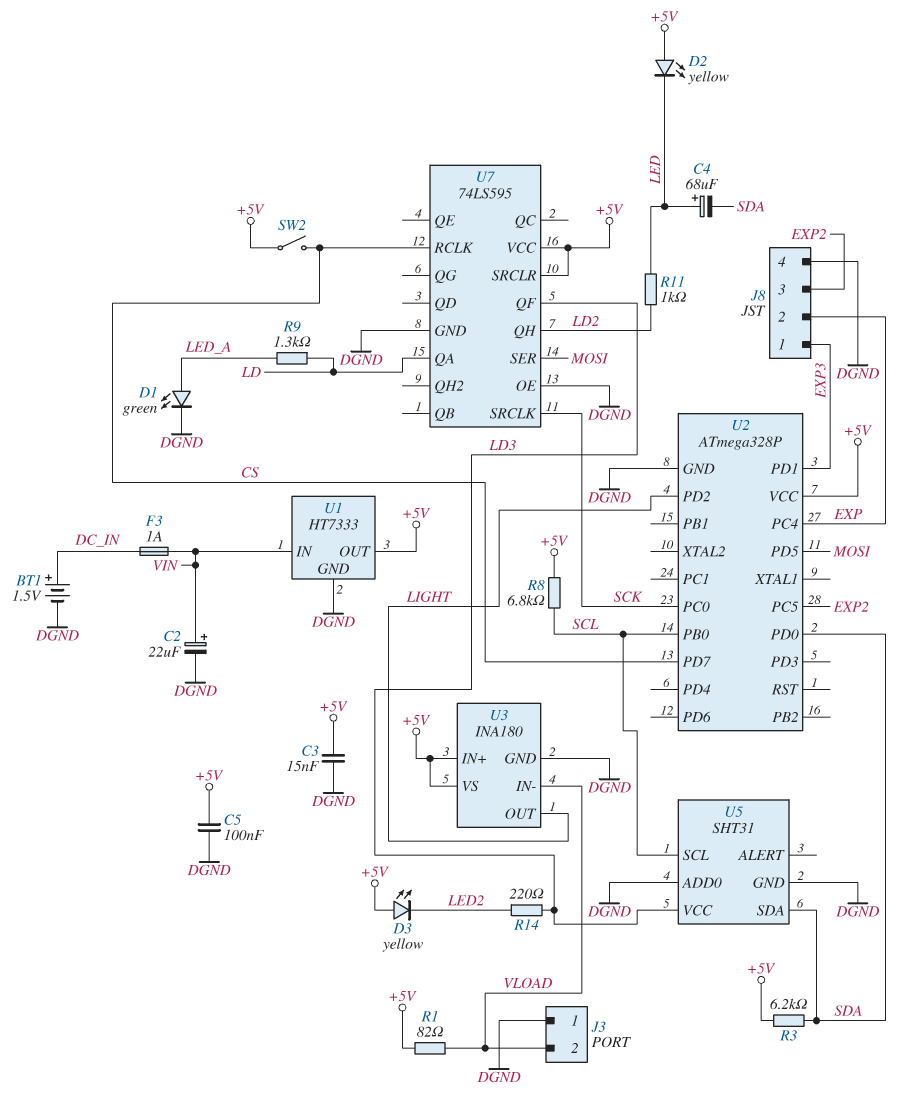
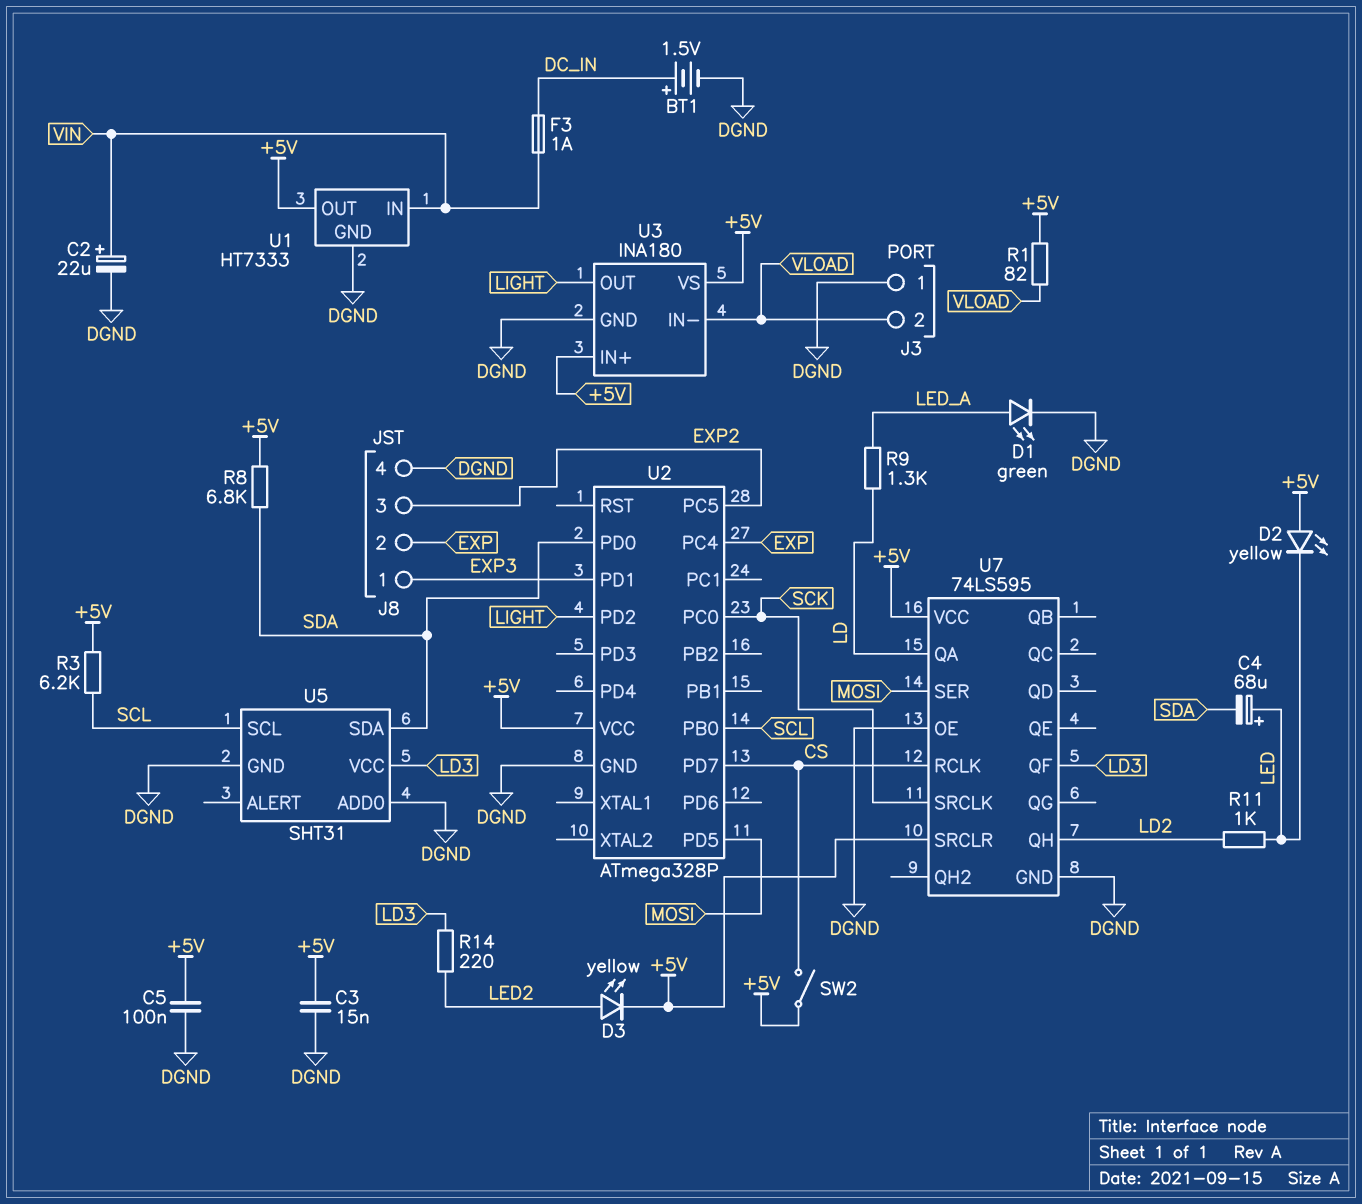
D3: LED yellow (A +5V, K LED2) -> LED yellow (A LED2, K +5V)
R3: 6.2k (+5V, SDA) -> 6.2k (+5V, SCL)
R8: 6.8k (+5V, SCL) -> 6.8k (+5V, SDA)

